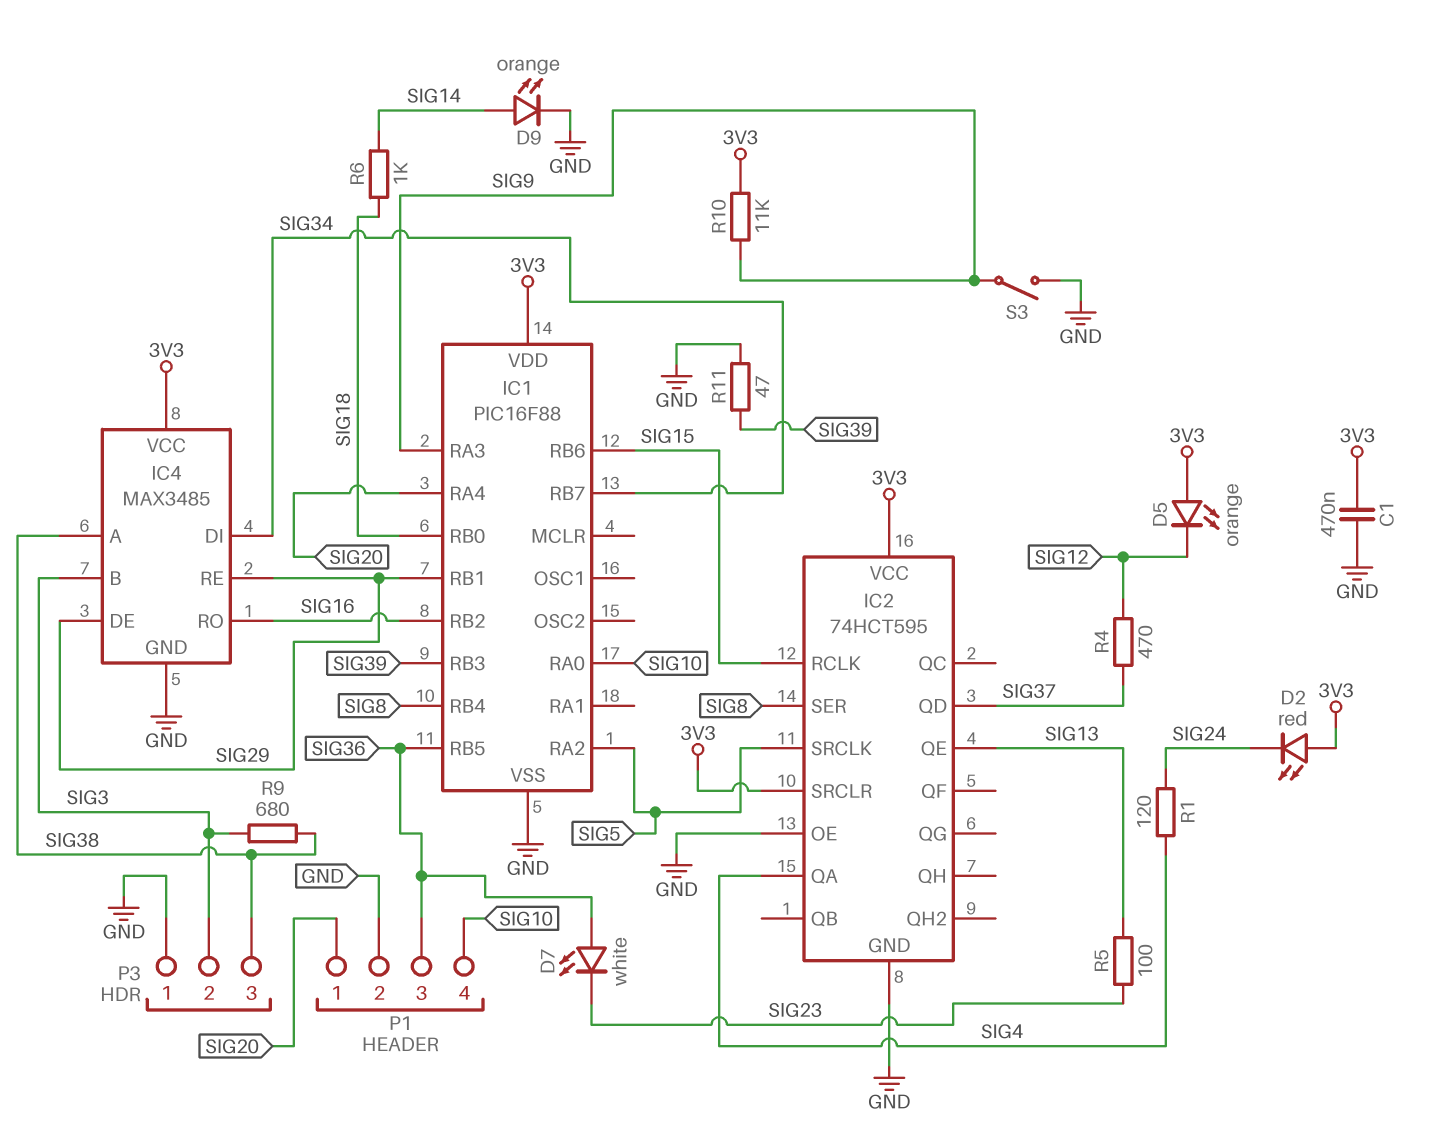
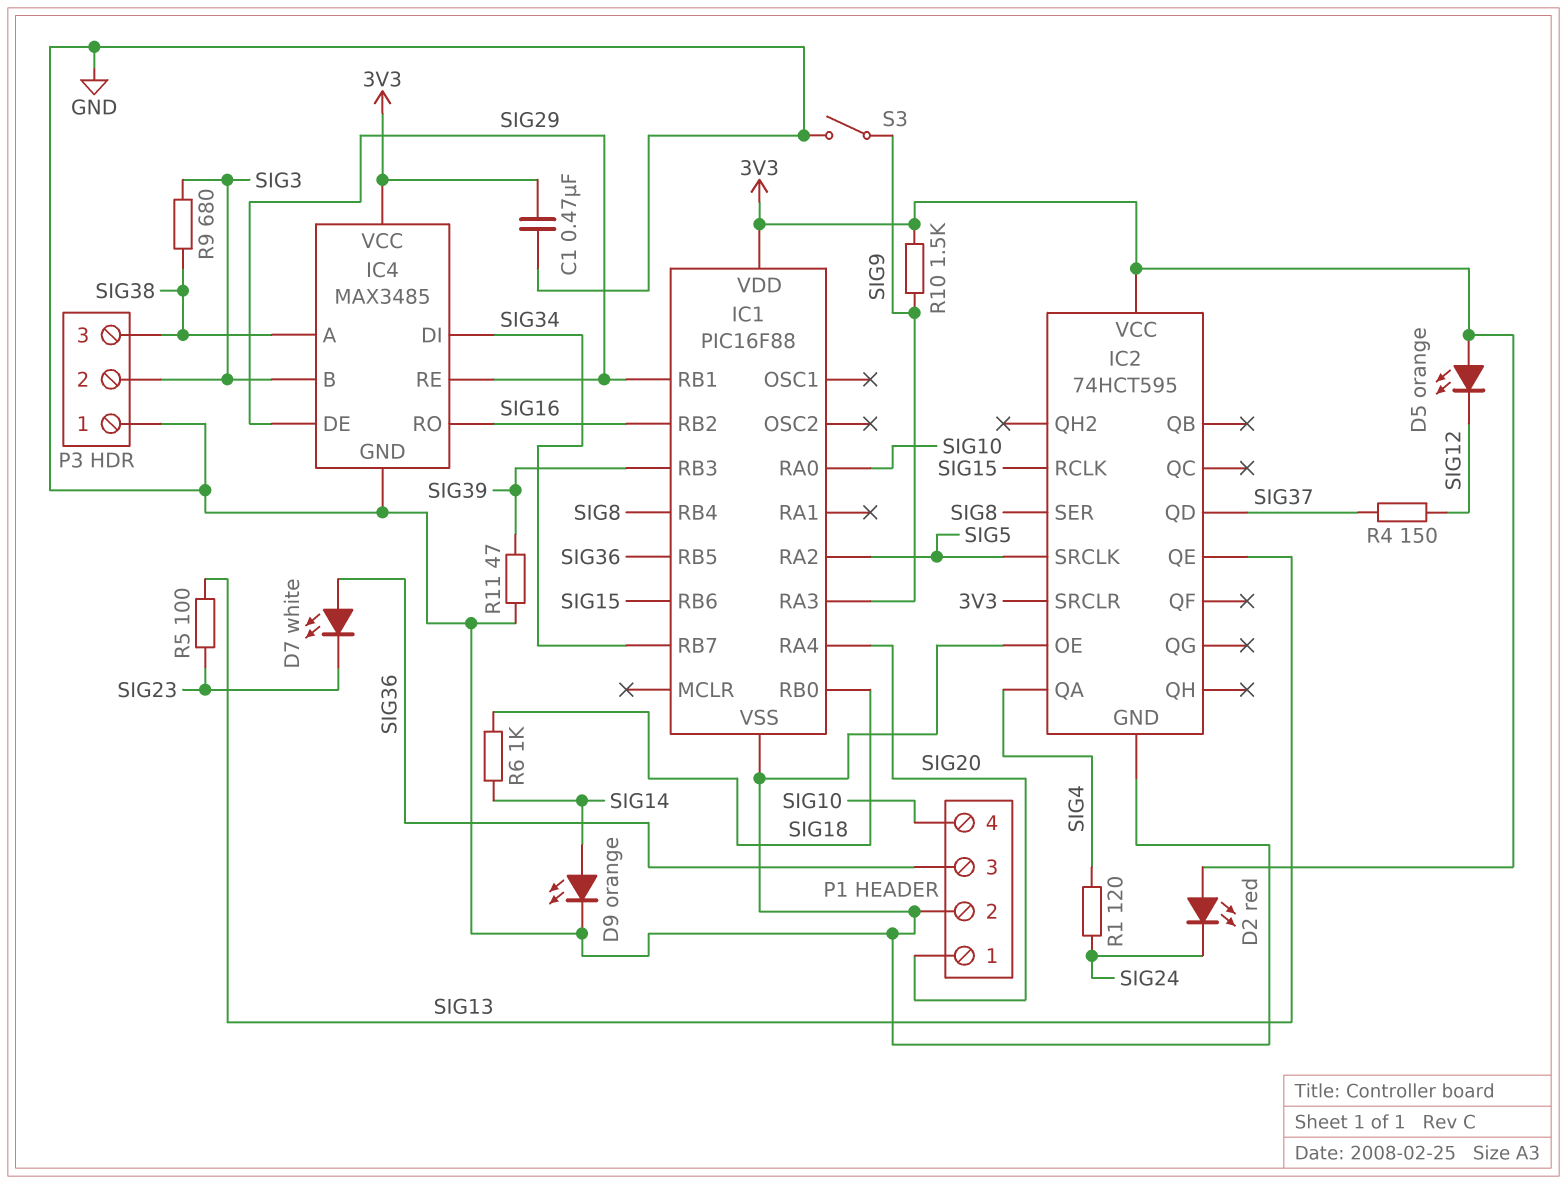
R4: 470 (SIG12, SIG37) -> 150 (SIG12, SIG37)
R10: 11k (3V3, SIG9) -> 1.5k (3V3, SIG9)

